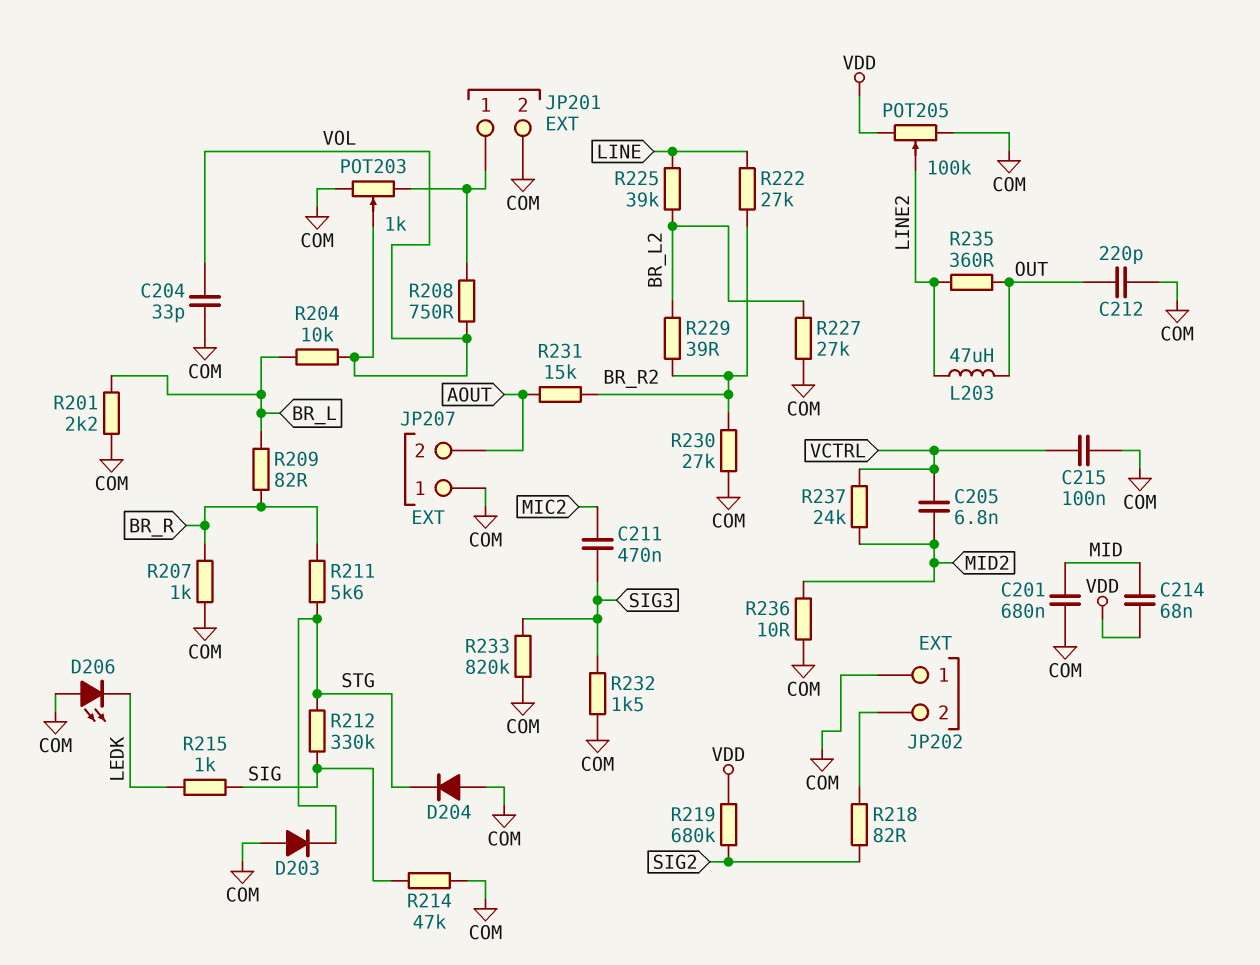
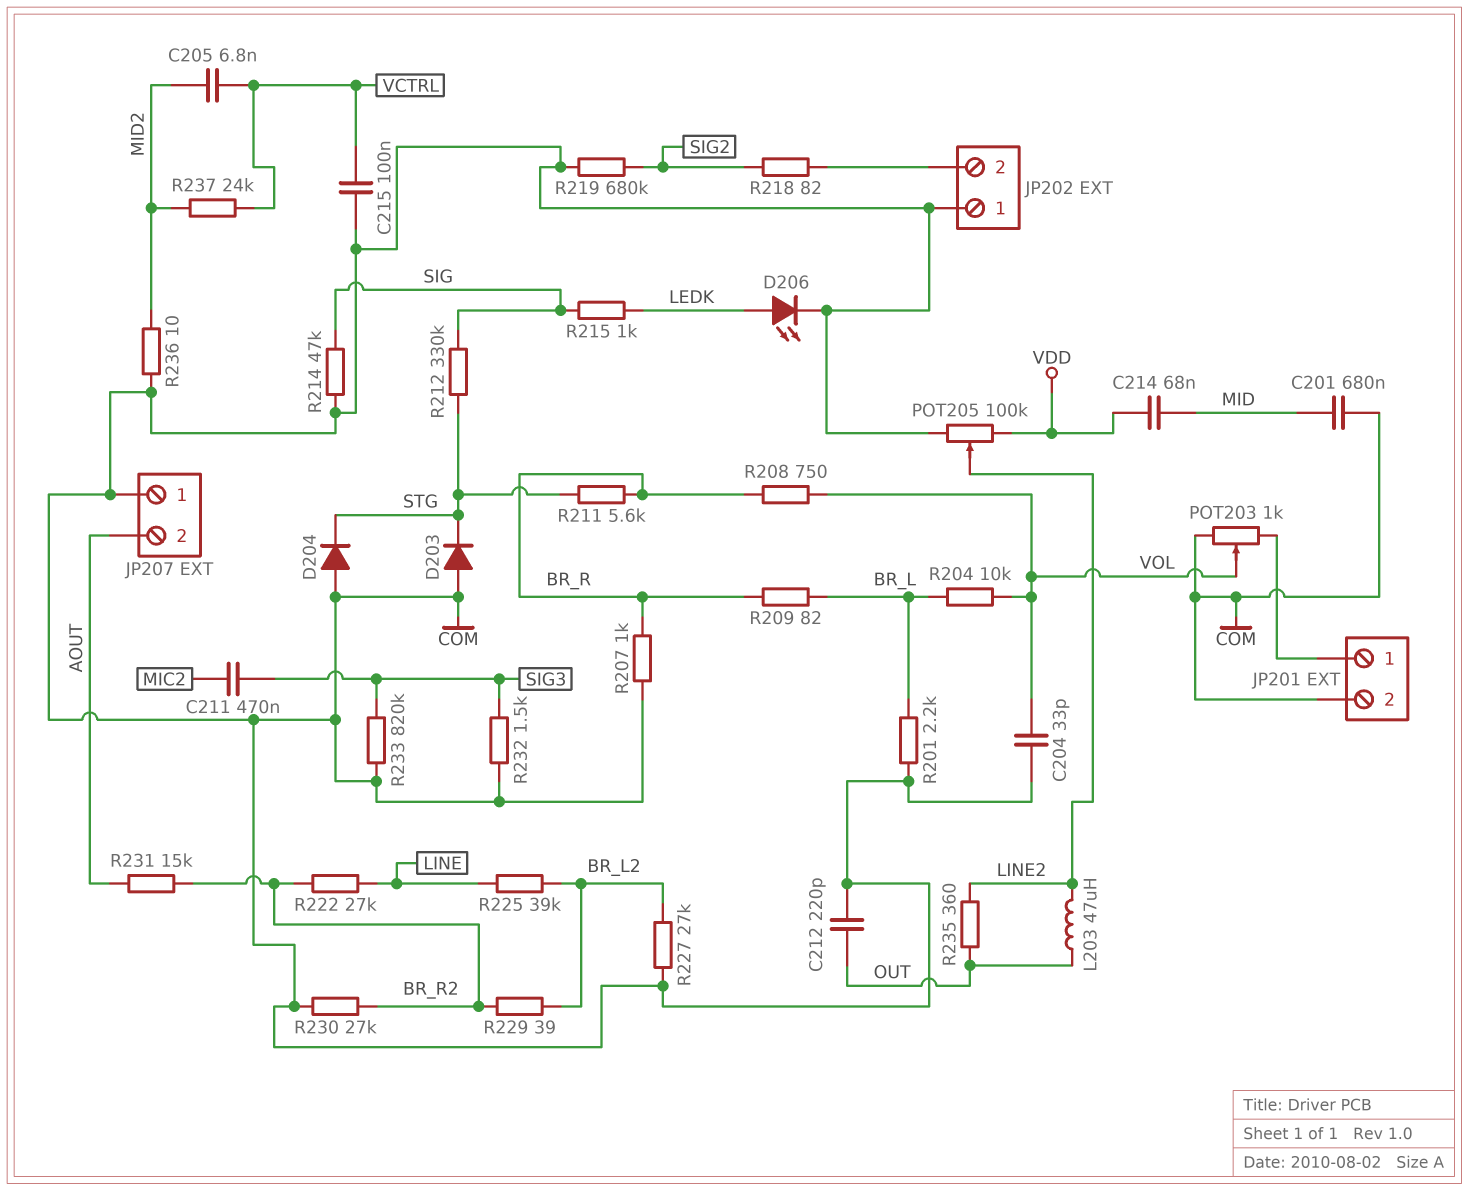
D206: LED (A COM, K LEDK) -> LED (A LEDK, K COM)
R208: 750 (JP201/1, VOL) -> 750 (BR_R, VOL)
R219: 680k (SIG2, VDD) -> 680k (COM, SIG2)

